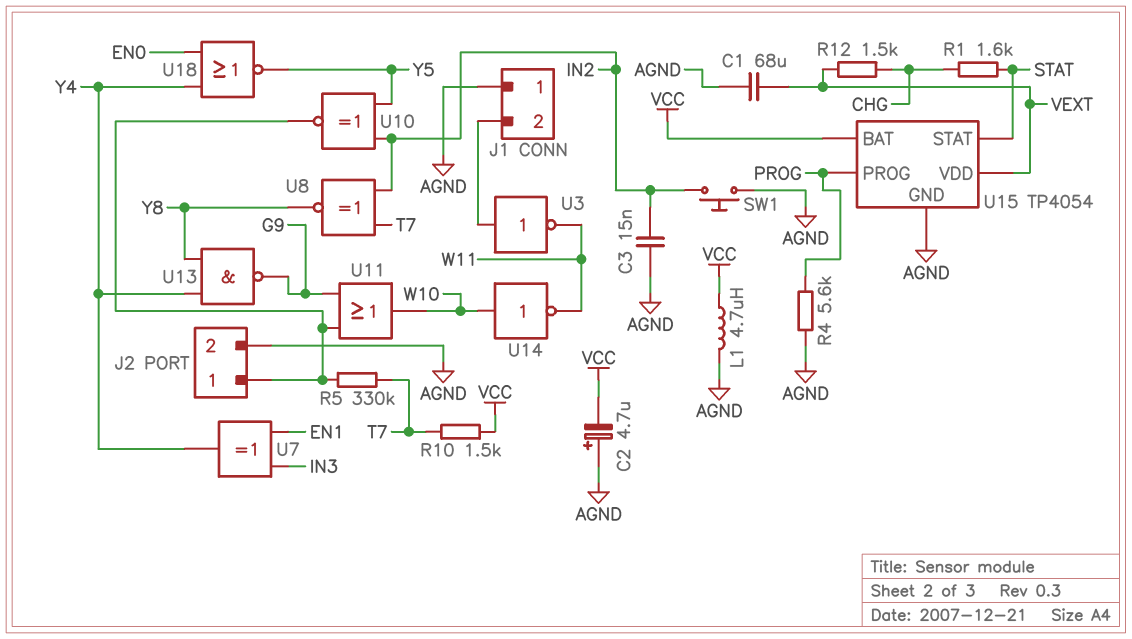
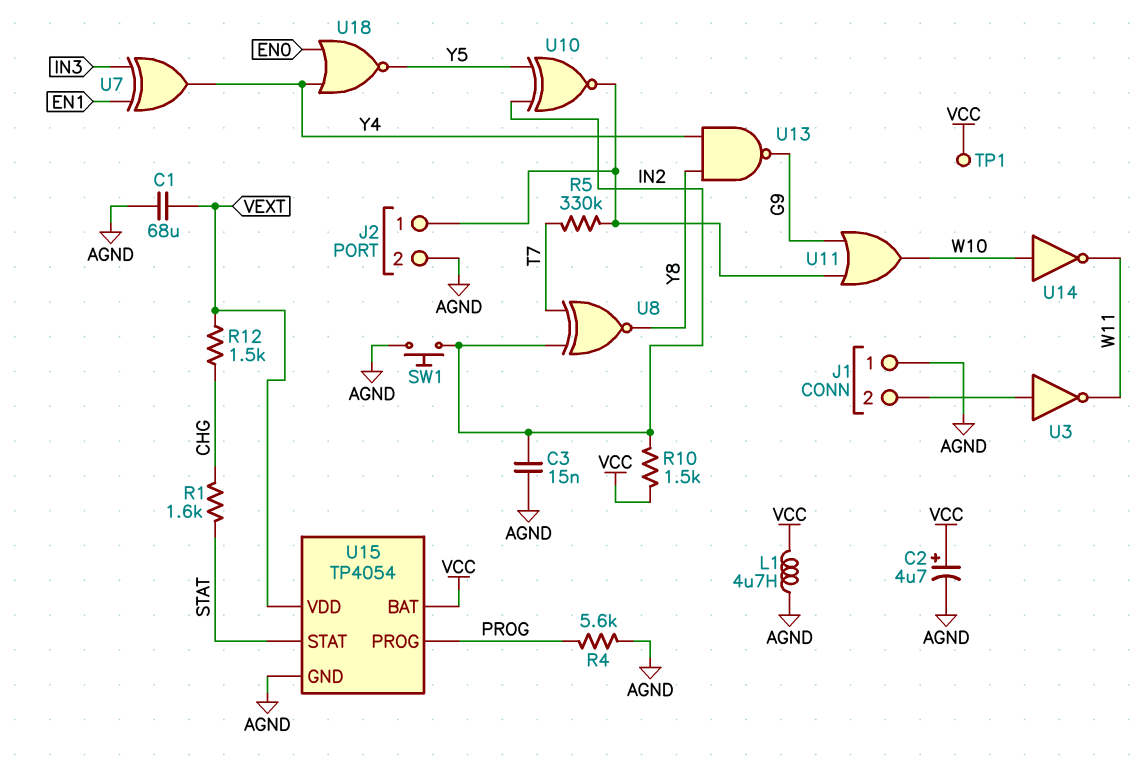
C2: 4.7uF (plus AGND, minus VCC) -> 4.7uF (plus VCC, minus AGND)
R10: 1.5k (T7, VCC) -> 1.5k (IN2, VCC)
TP1: none -> test point (VCC)

